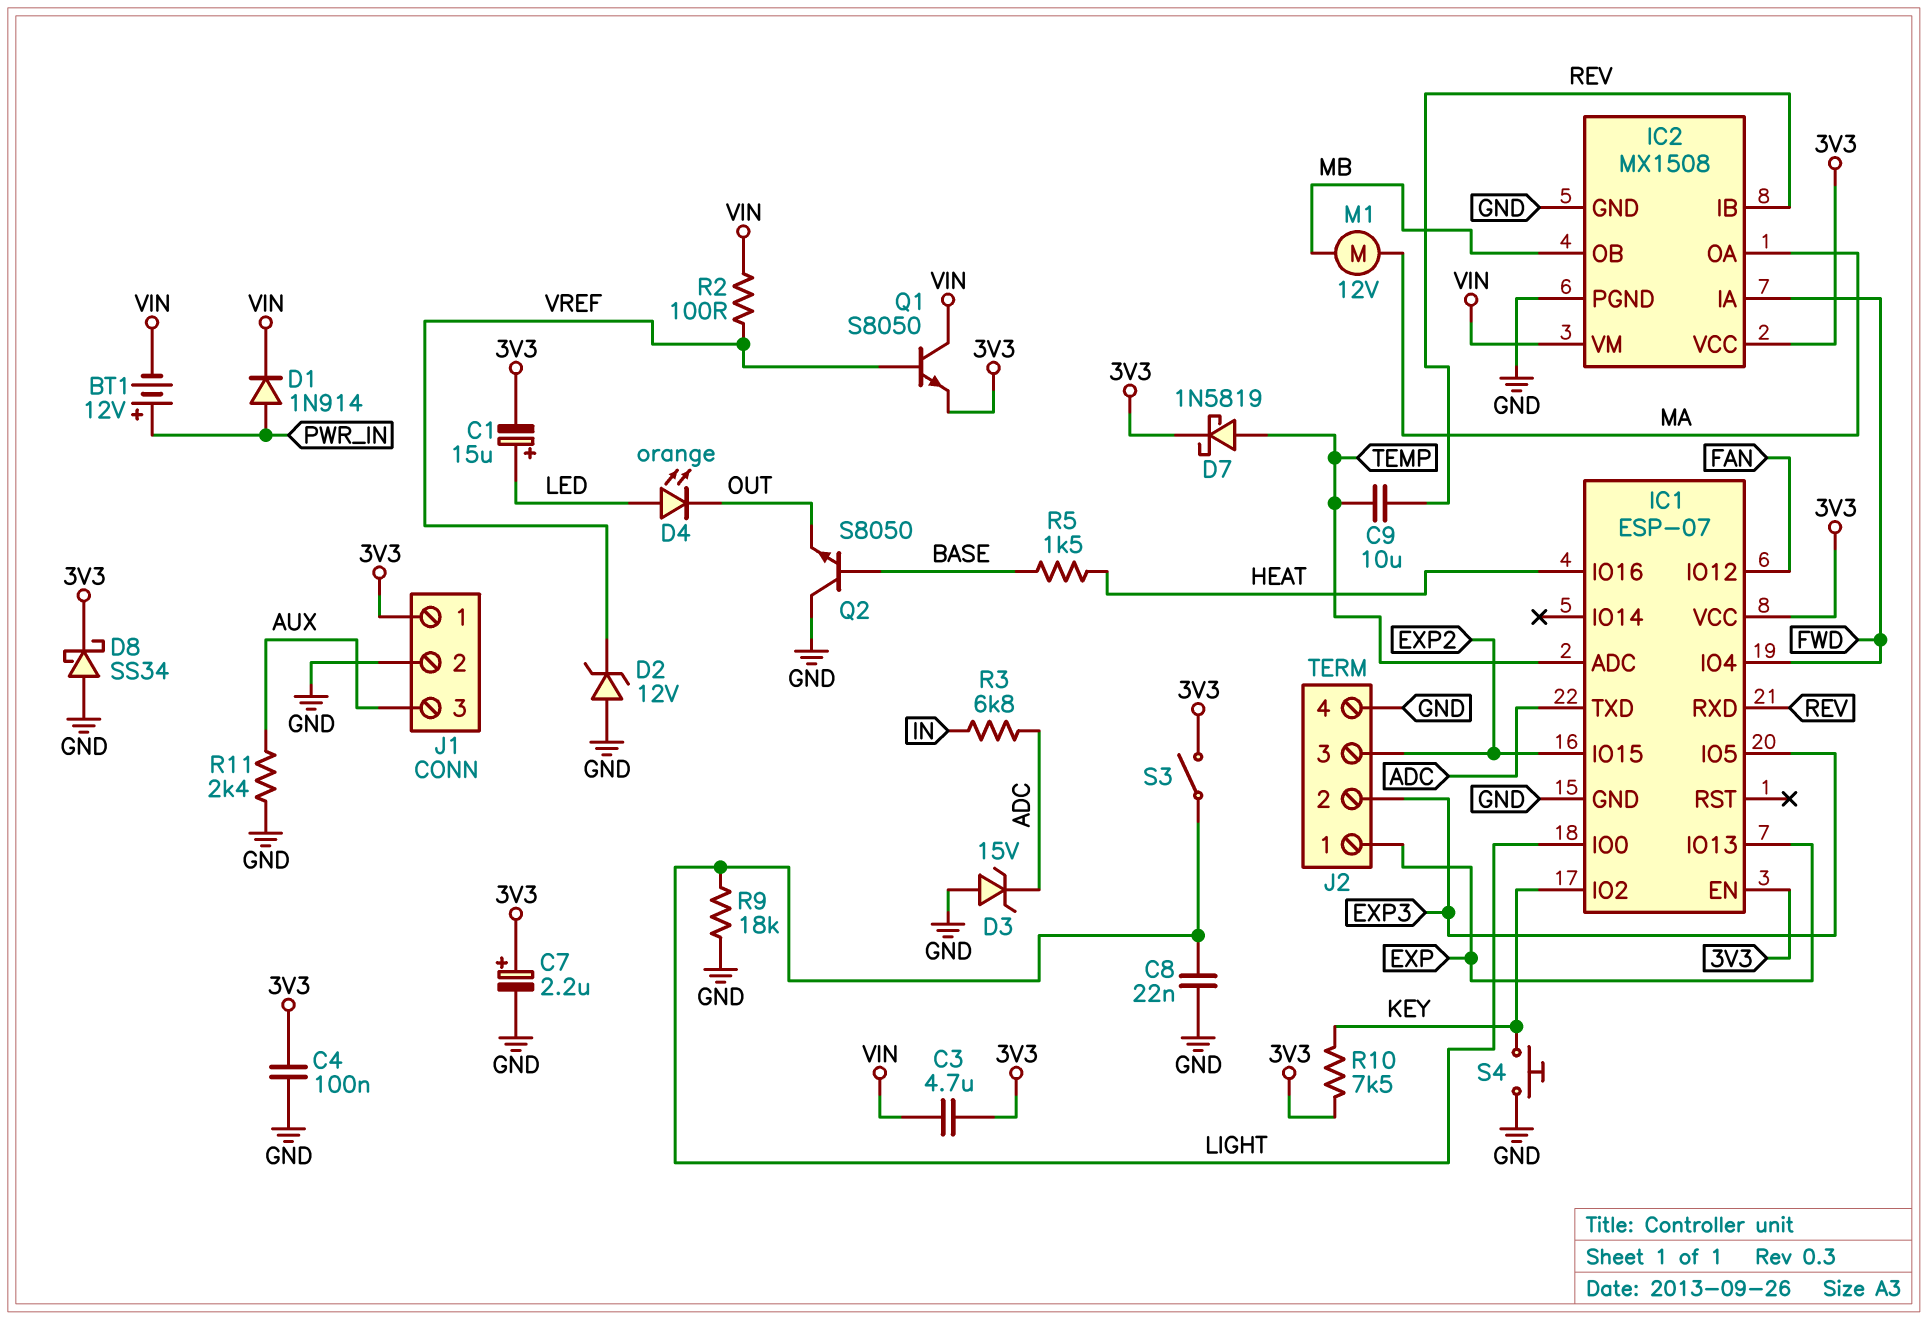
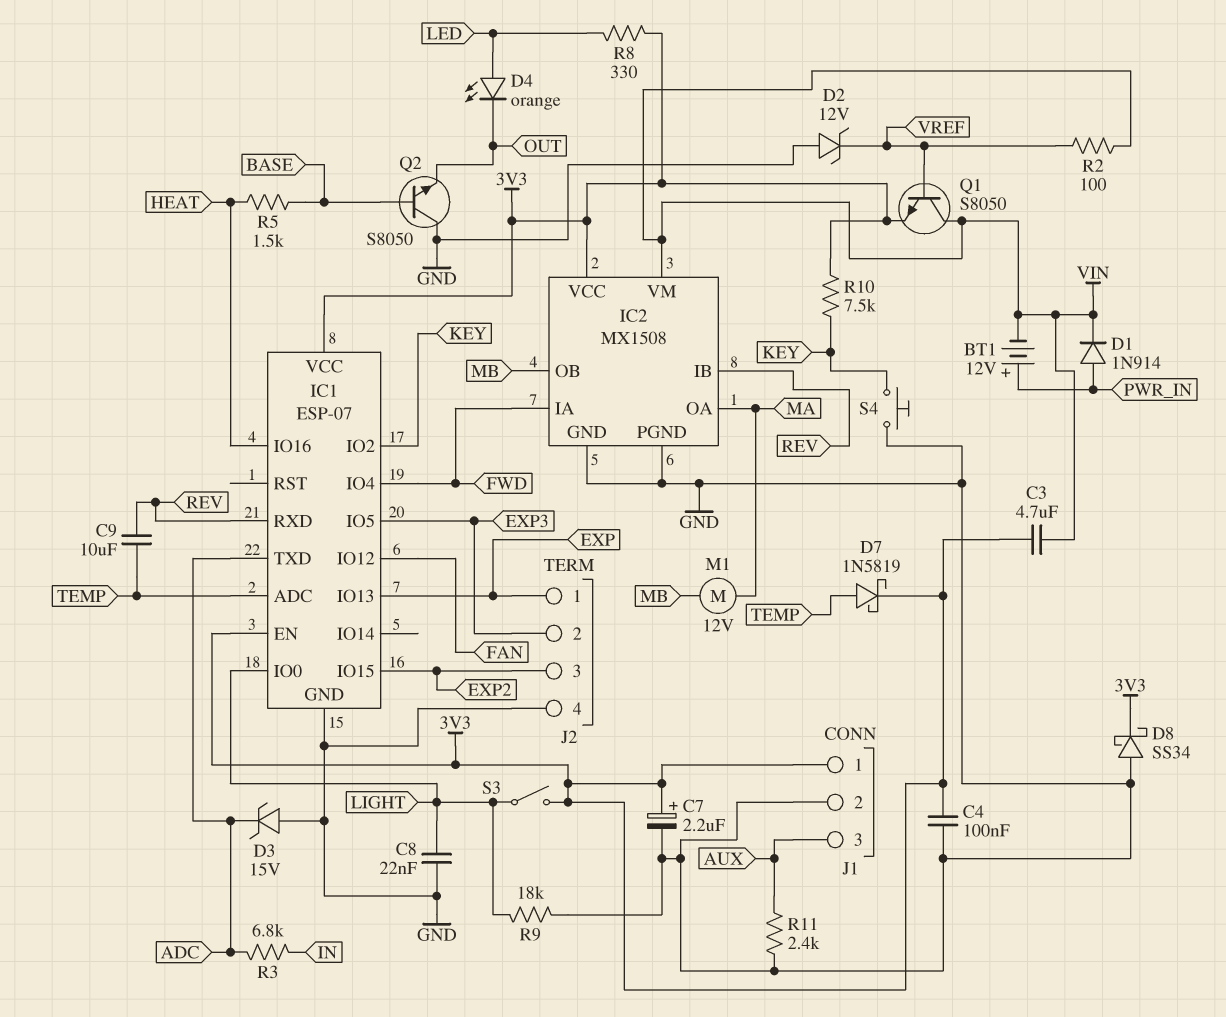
C1: 15uF (plus LED, minus 3V3) -> none
R8: none -> 330 (3V3, LED)

